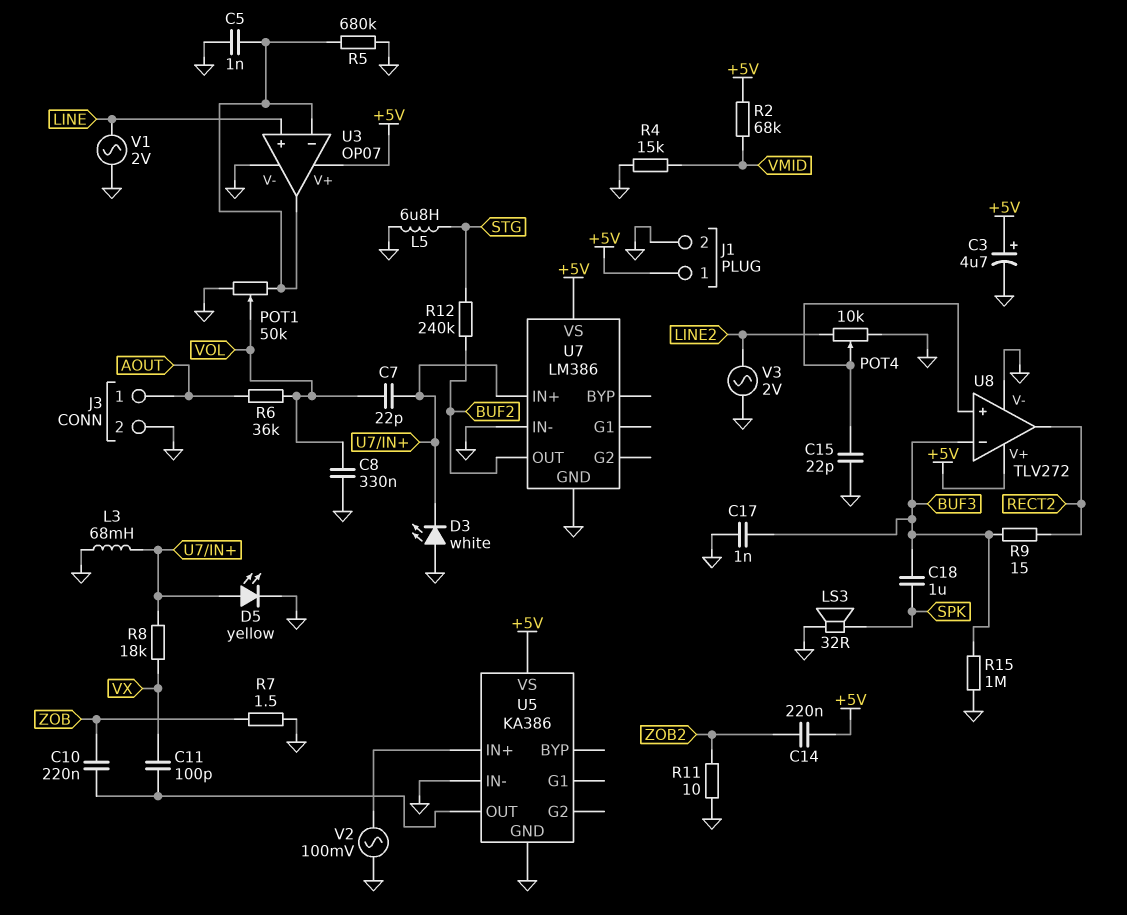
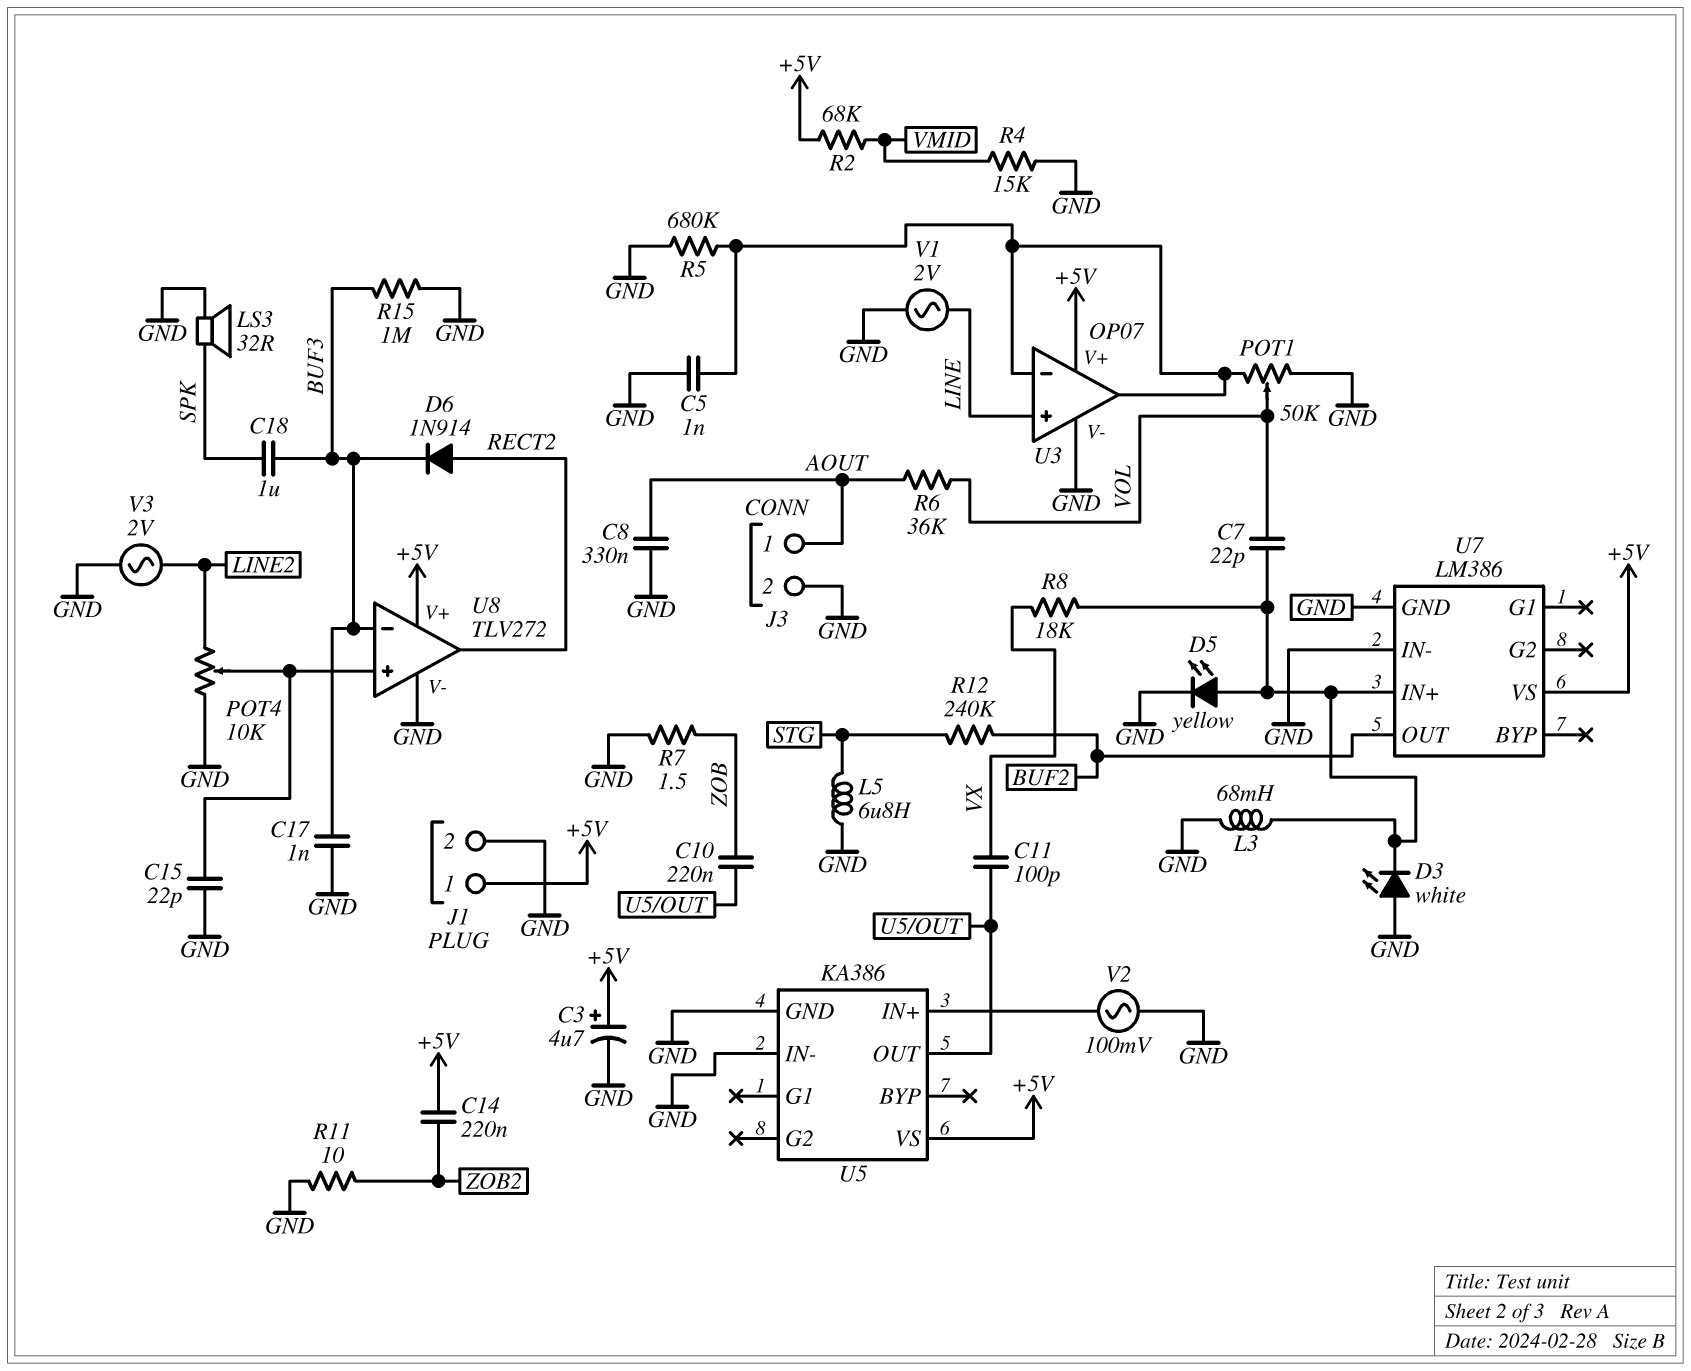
C8: 330nF (GND, VOL) -> 330nF (AOUT, GND)
D6: none -> diode 1N914 (A RECT2, K BUF3)
R9: 15 (BUF3, RECT2) -> none

